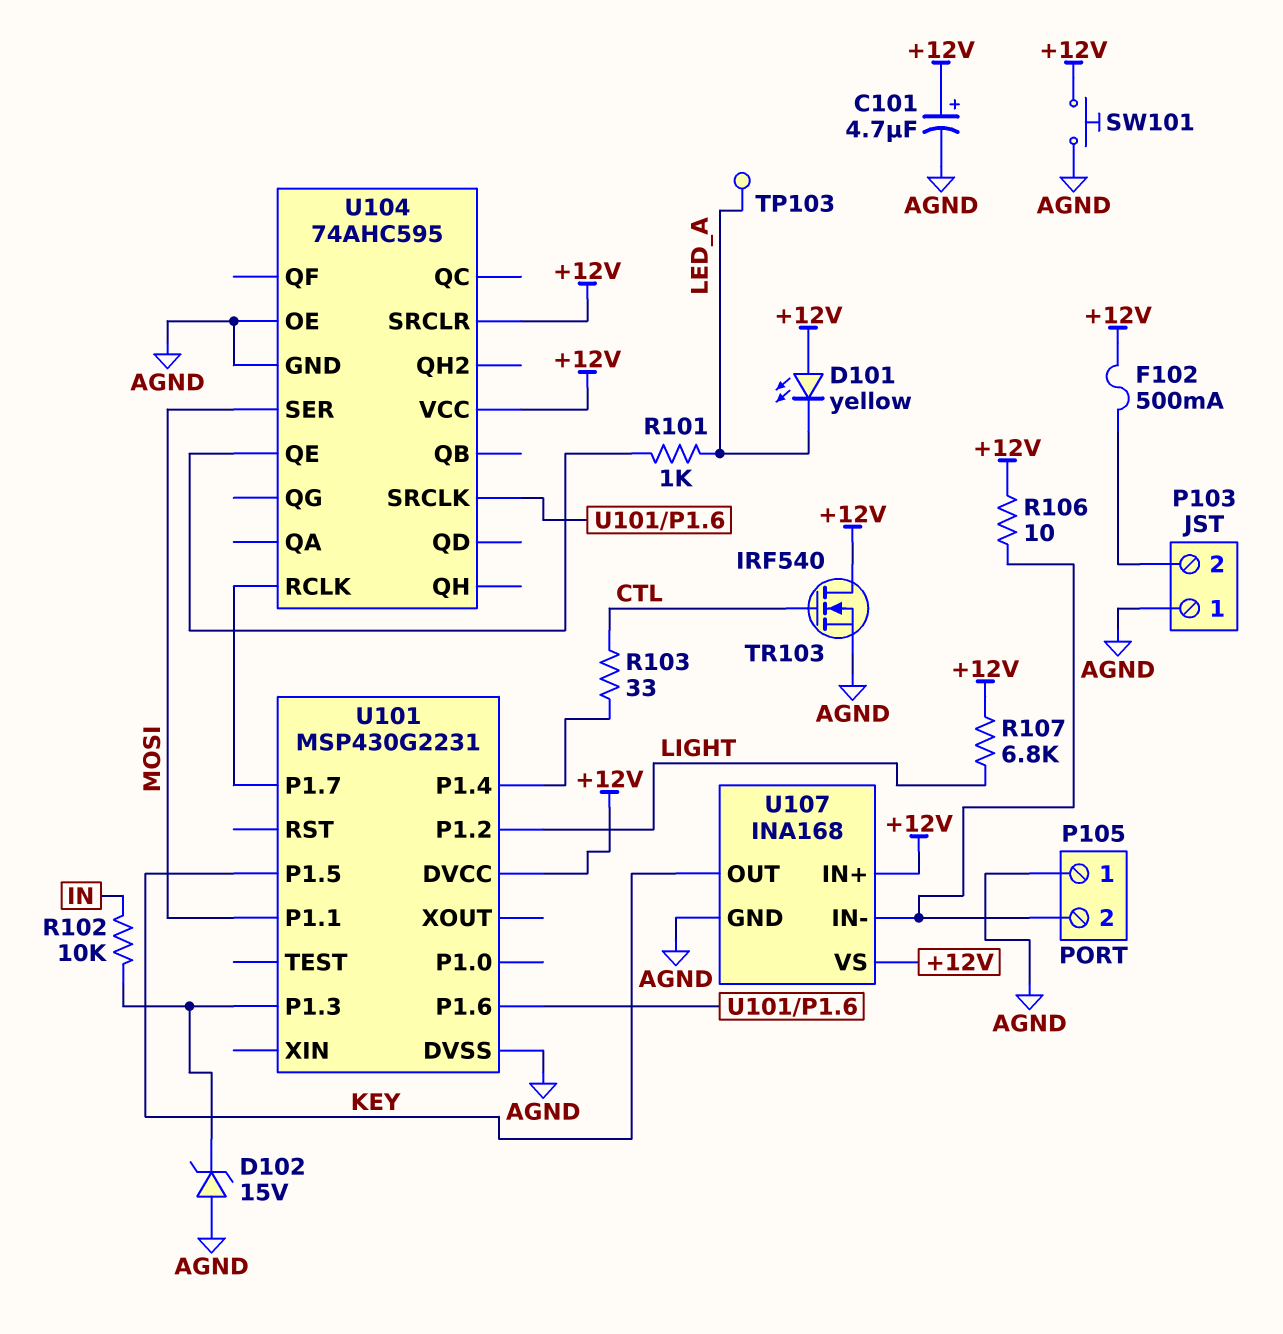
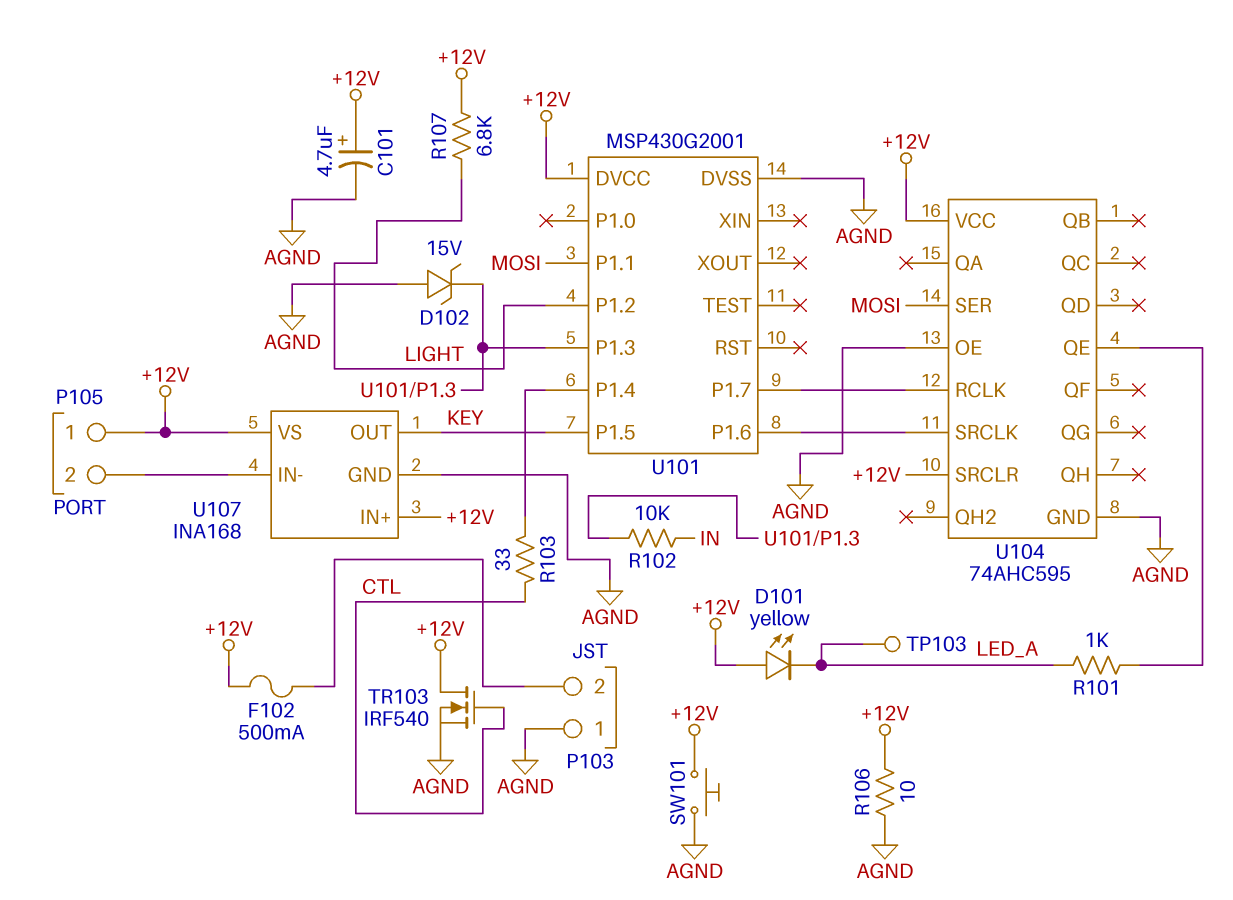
P105 pin 1: AGND -> +12V
R106: 10 (+12V, P105/2) -> 10 (+12V, AGND)
U101: MSP430G2231 -> MSP430G2001

